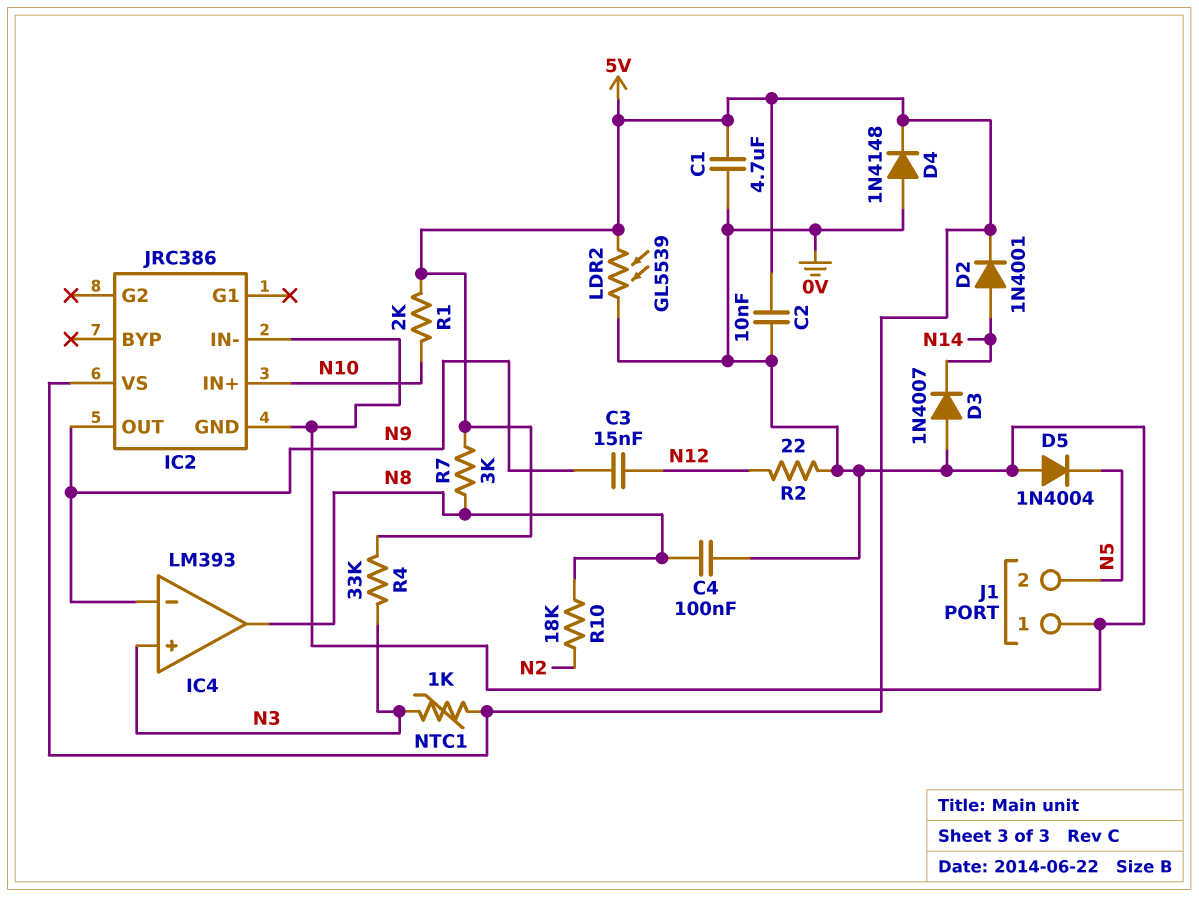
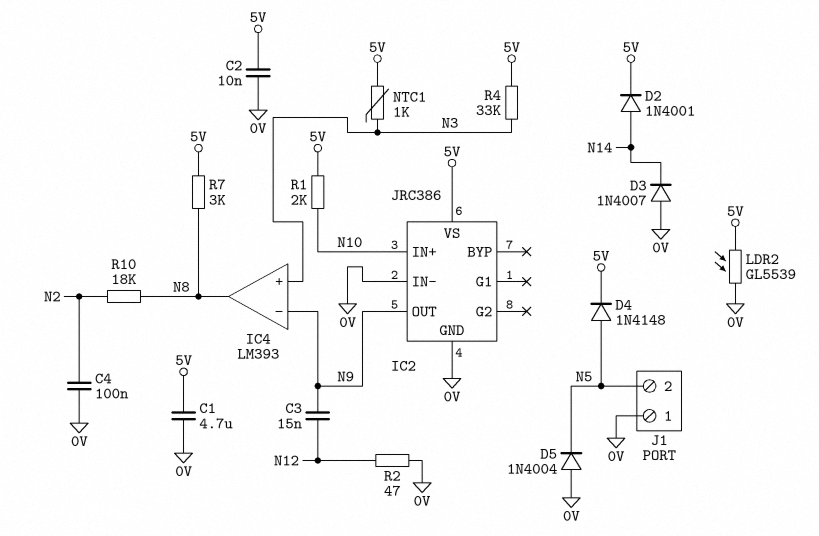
C4: 100nF (0V, N8) -> 100nF (0V, N2)
D4: diode 1N4148 (A 0V, K 5V) -> diode 1N4148 (A N5, K 5V)
R2: 22 (0V, N12) -> 47 (0V, N12)

